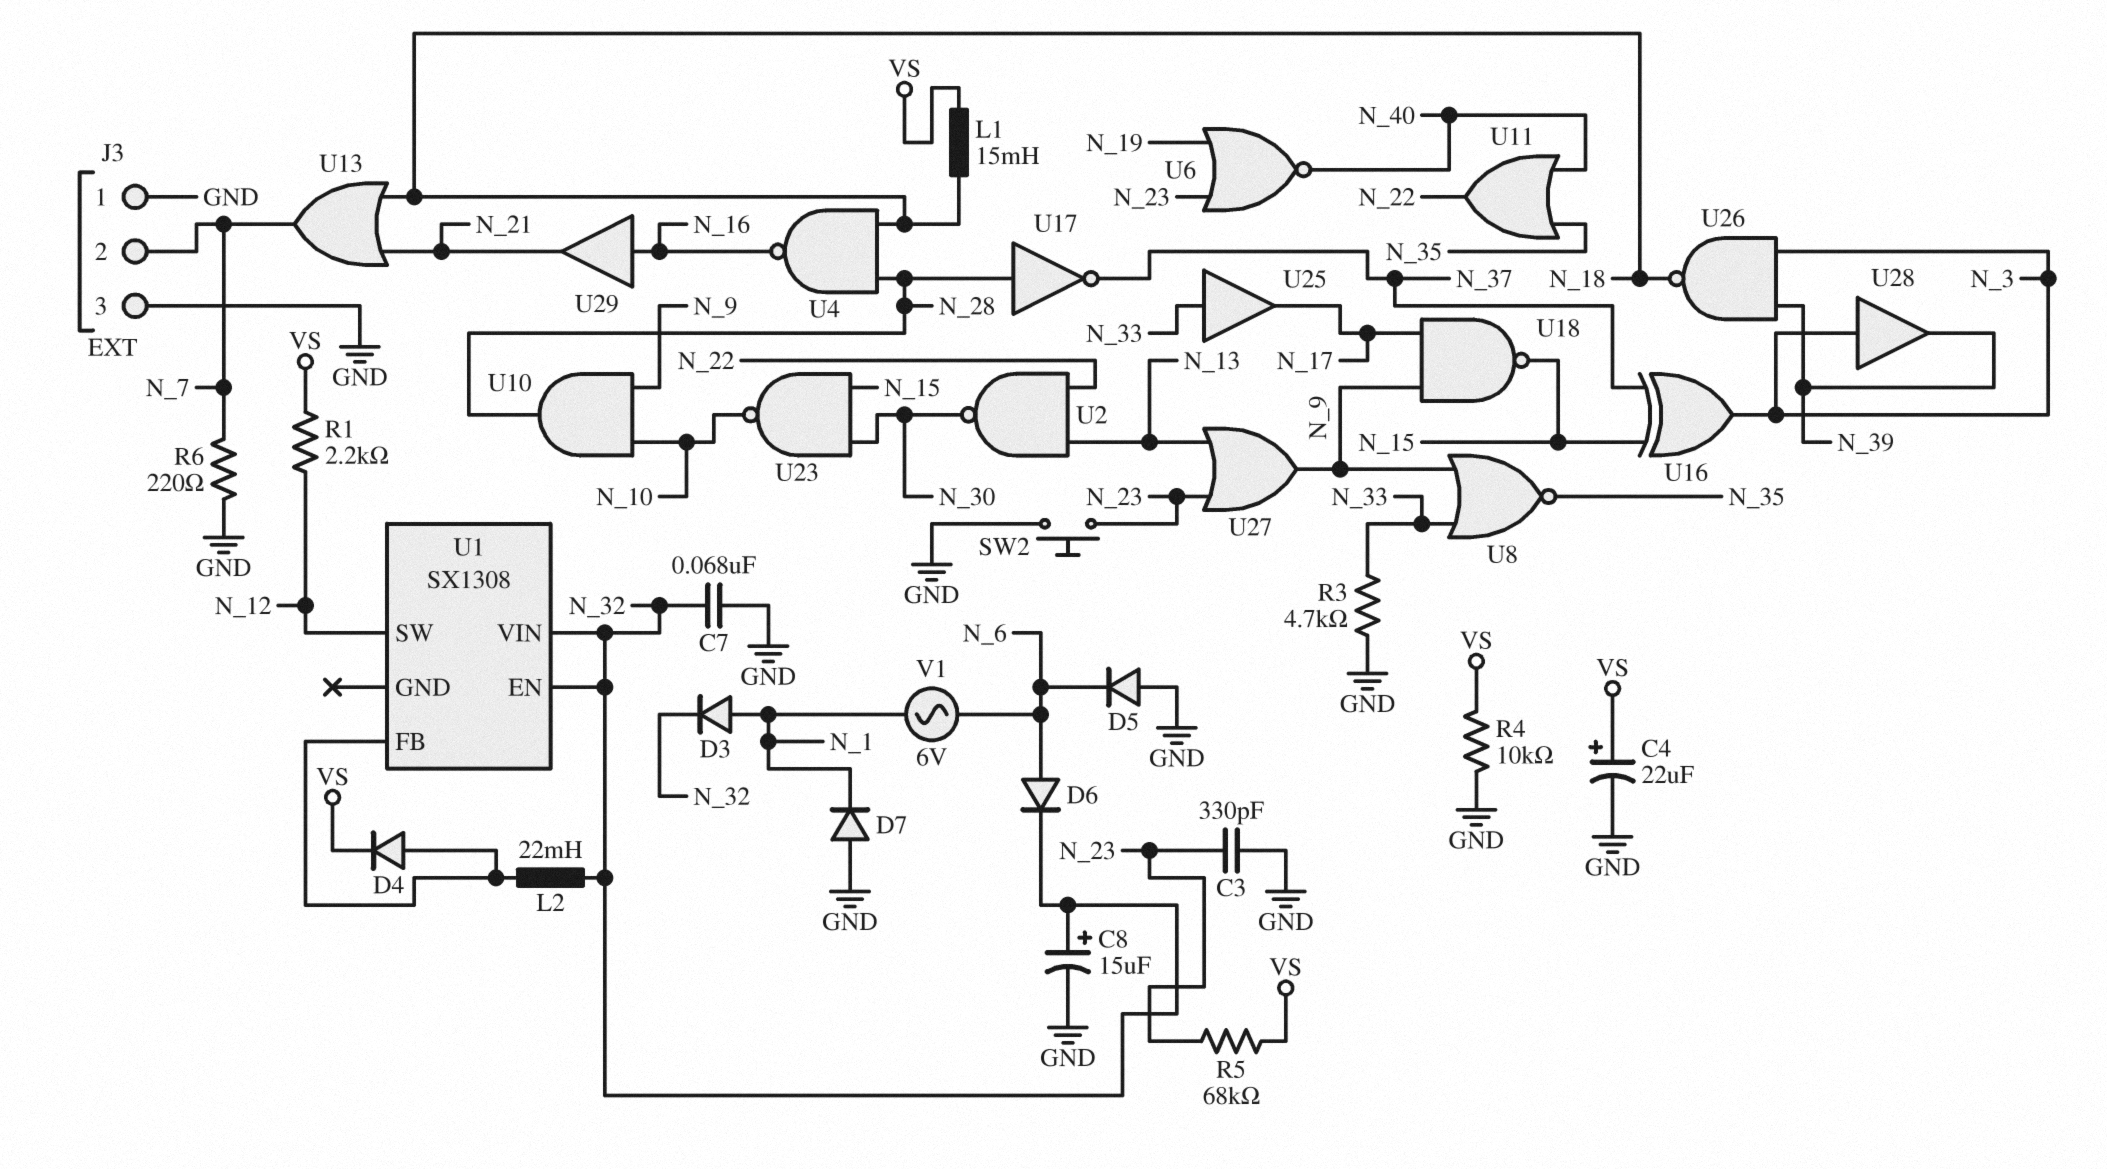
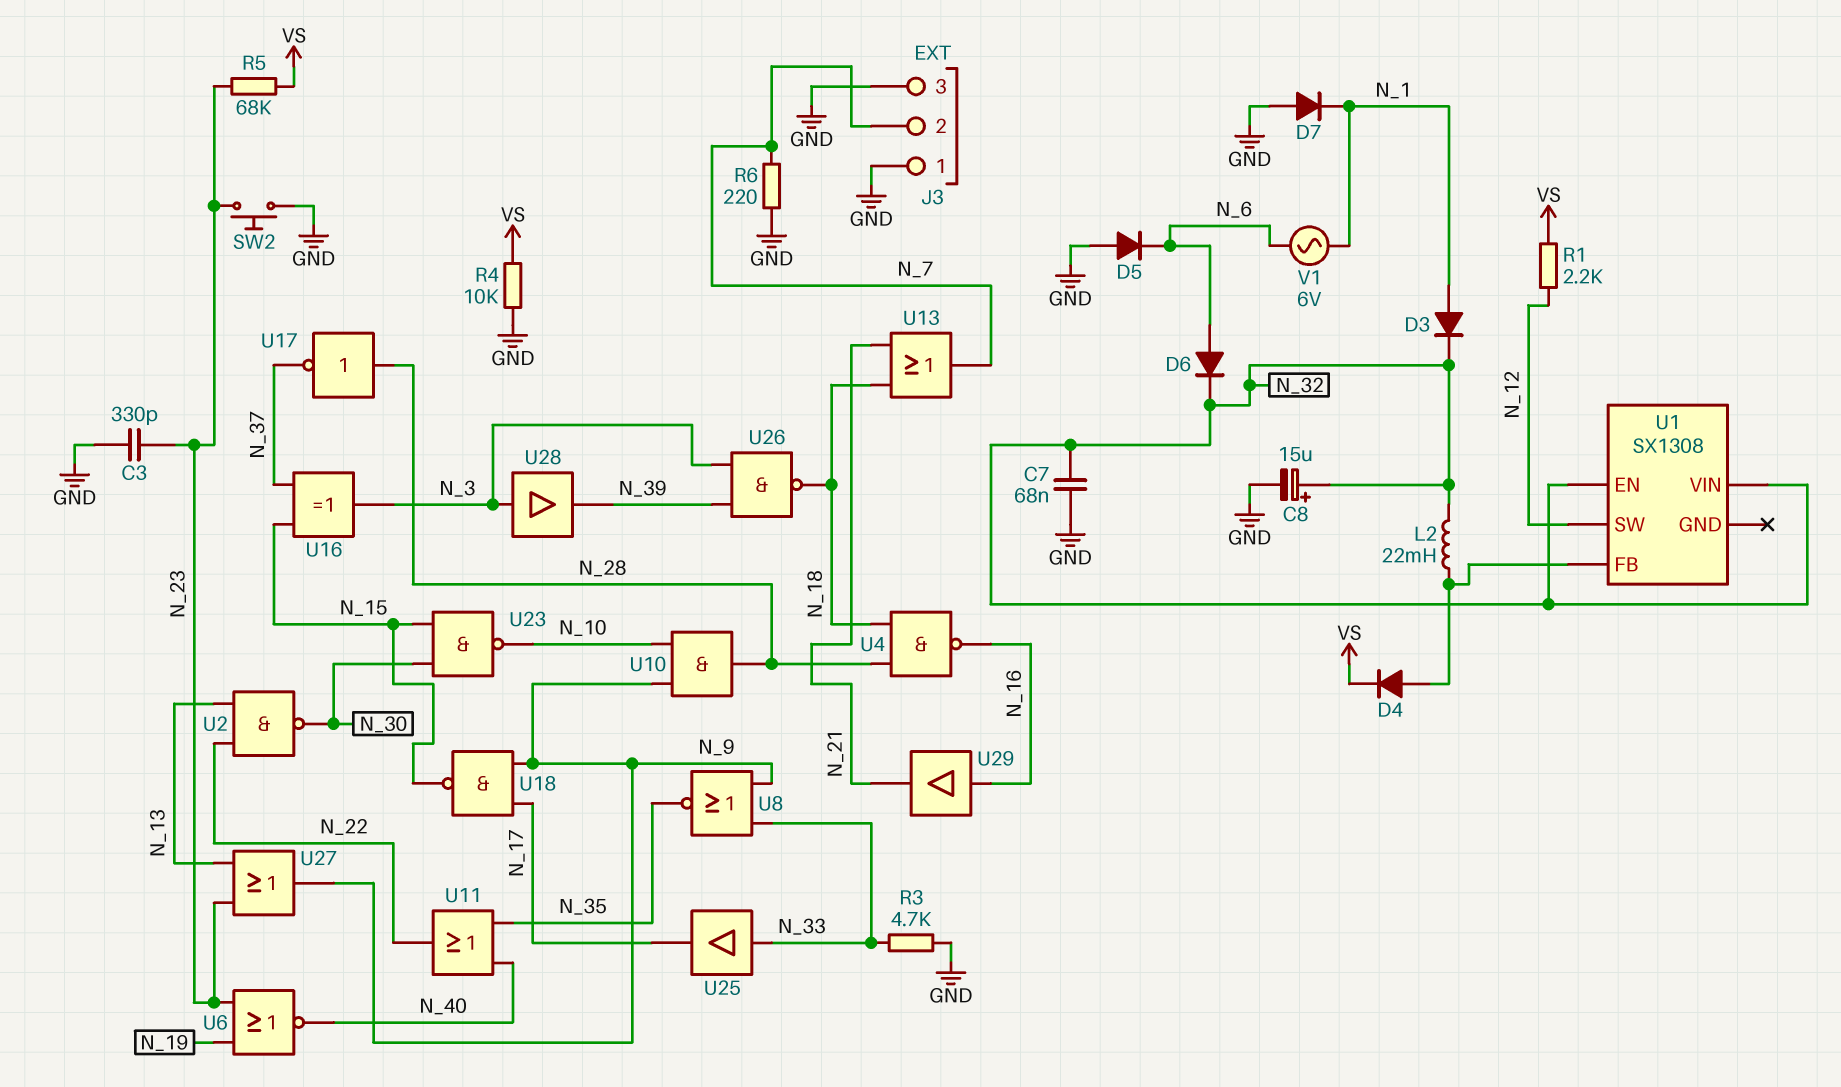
C4: 22uF (plus VS, minus GND) -> none
L1: 15mH (N_18, VS) -> none

